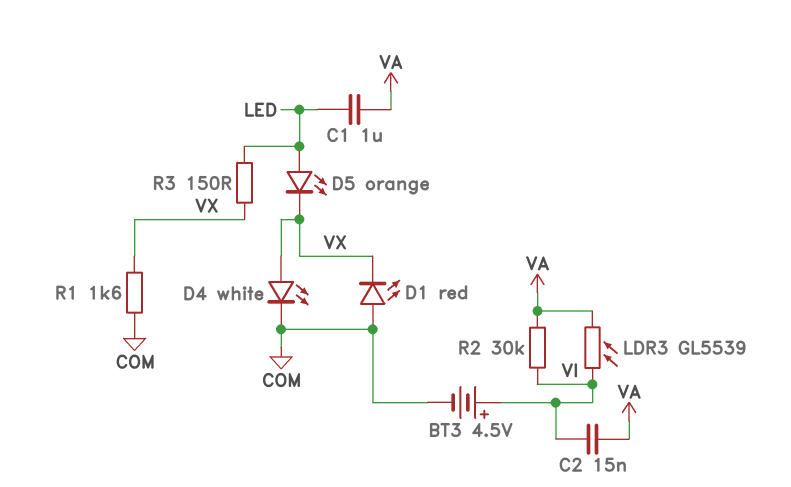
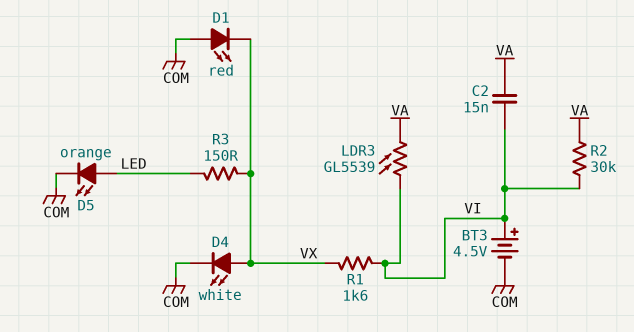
C1: 1uF (LED, VA) -> none
D5: LED orange (A LED, K VX) -> LED orange (A LED, K COM)
R1: 1.6k (COM, VX) -> 1.6k (VI, VX)

